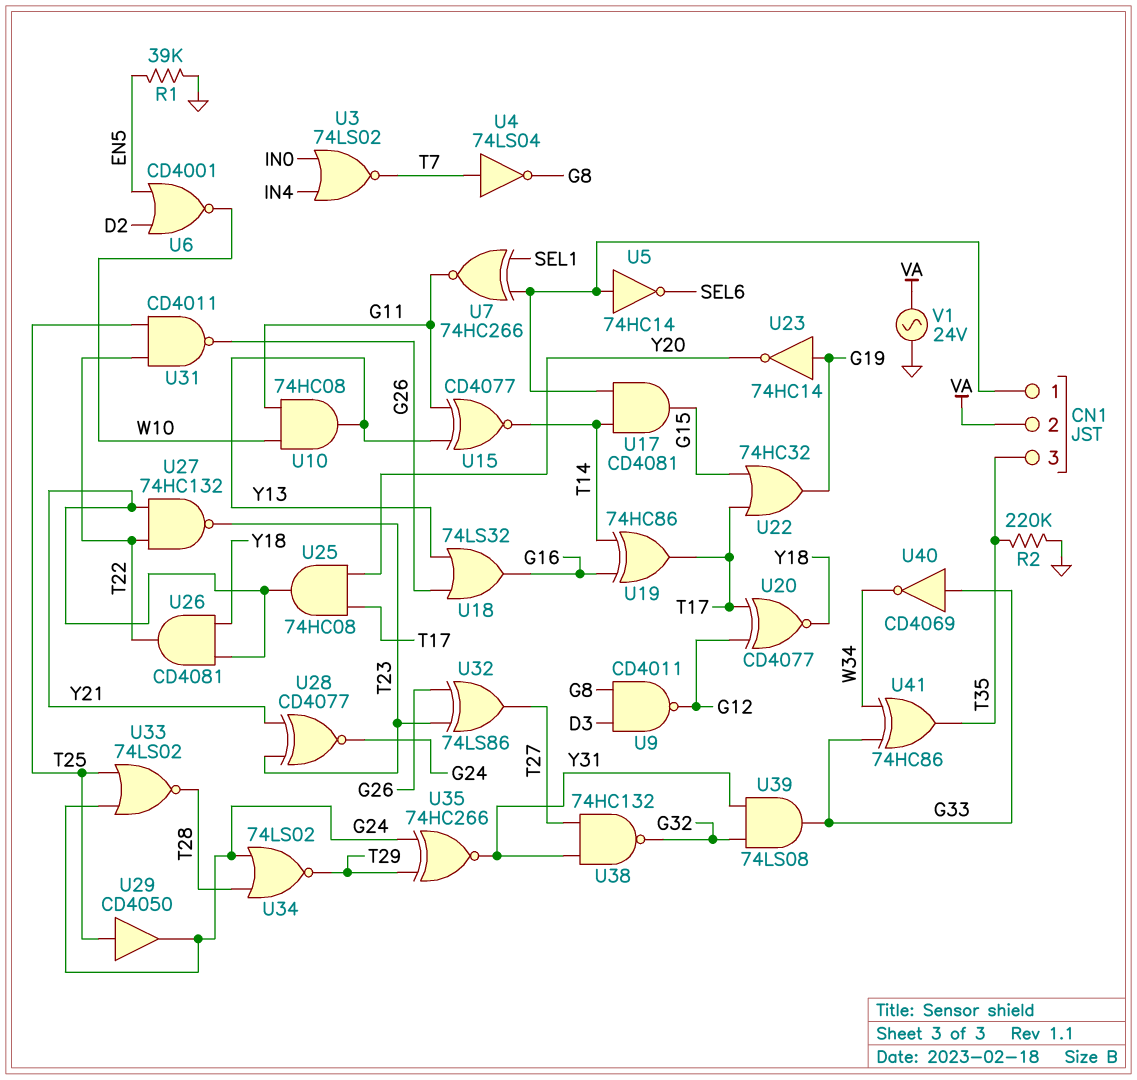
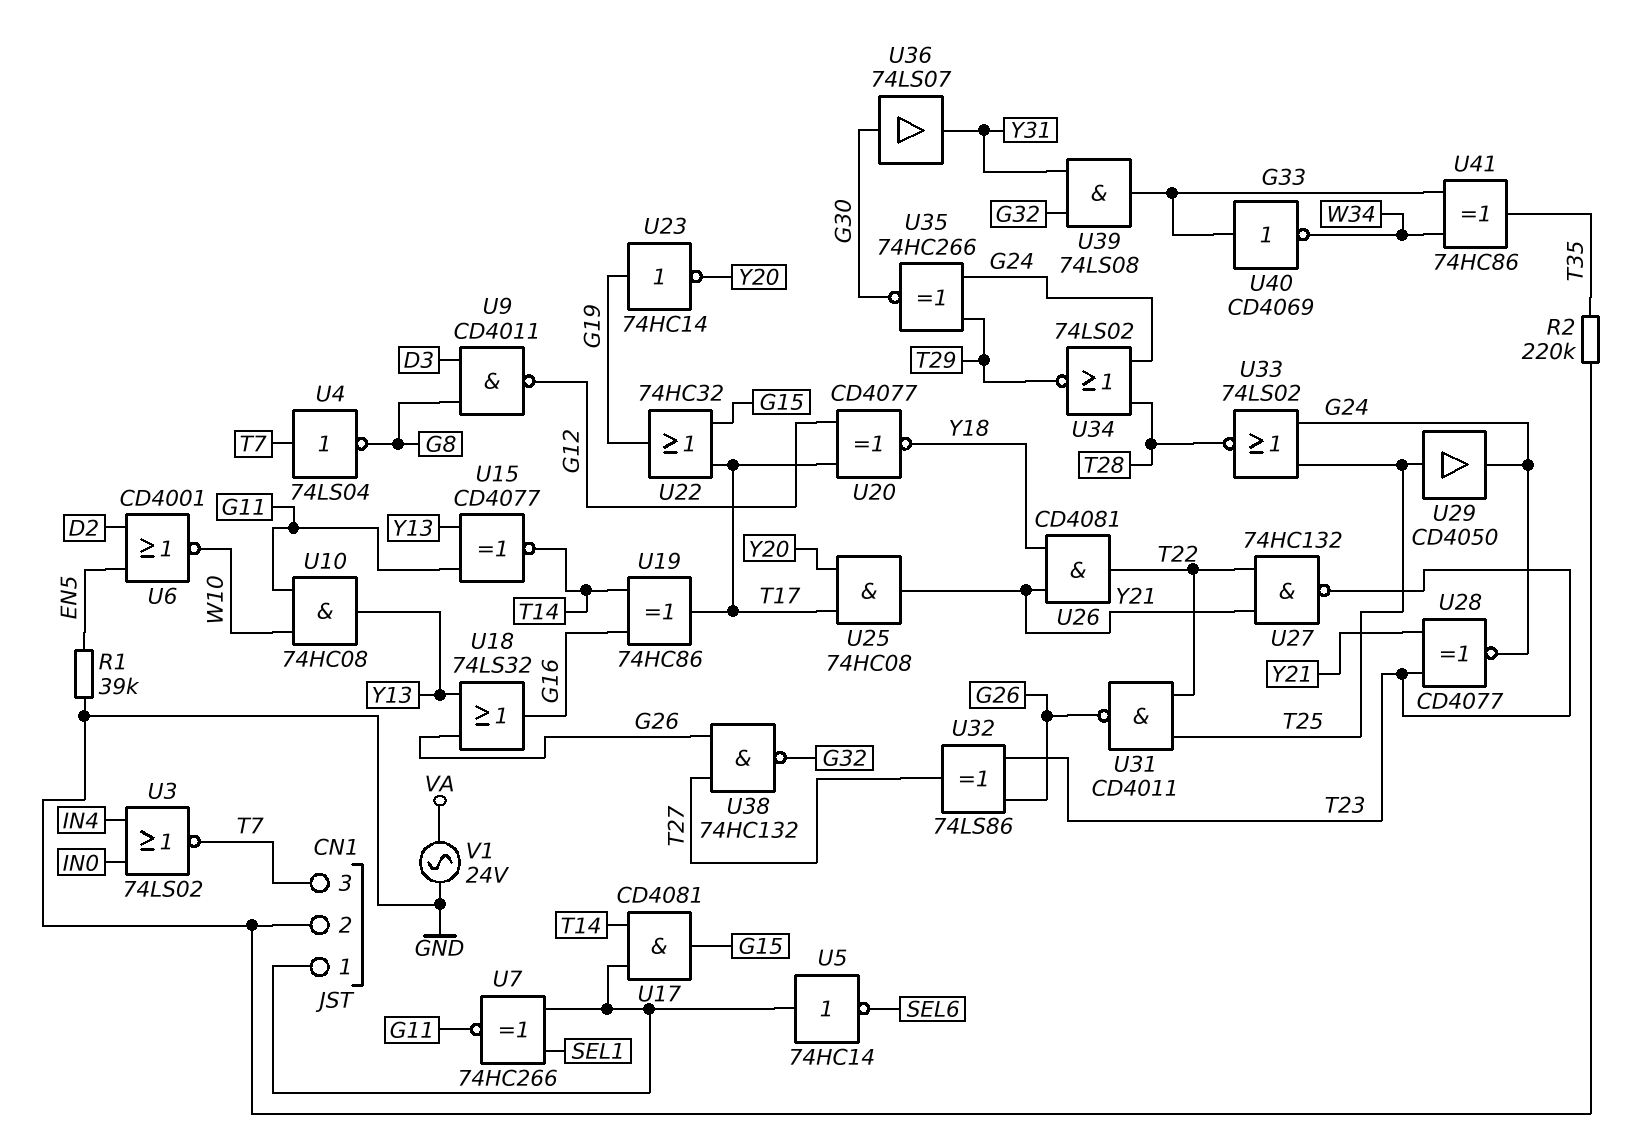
CN1 pin 2: VA -> GND
CN1 pin 3: T35 -> T7
U35: XNOR 74HC266 (in G24, in T29, out Y31) -> XNOR 74HC266 (in G24, in T29, out G30)
U36: none -> buffer 74LS07 (in G30, out Y31)
U38: NAND 74HC132 (in T27, in Y31, out G32) -> NAND 74HC132 (in G26, in T27, out G32)

